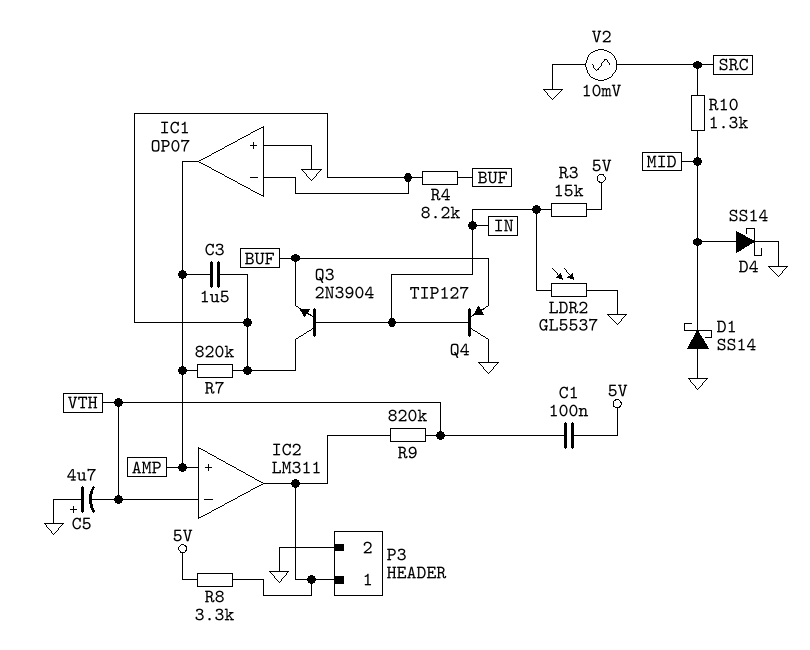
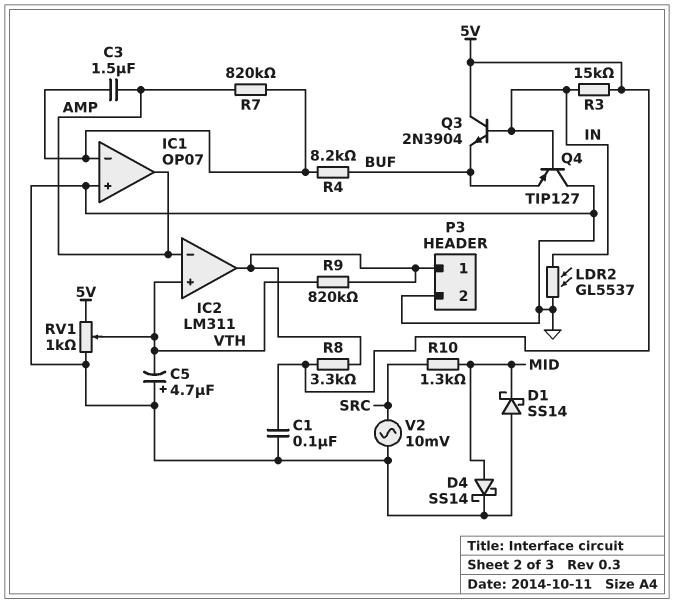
C1: 100nF (5V, VTH) -> 100nF (5V, GND)
IC2 pin in+: AMP -> VTH
IC2 pin in-: VTH -> AMP
Q3: NPN 2N3904 (B IN, C IC1/in-, E BUF) -> NPN 2N3904 (B IN, C 5V, E BUF)
RV1: none -> 1k (5V, GND, wiper VTH)

